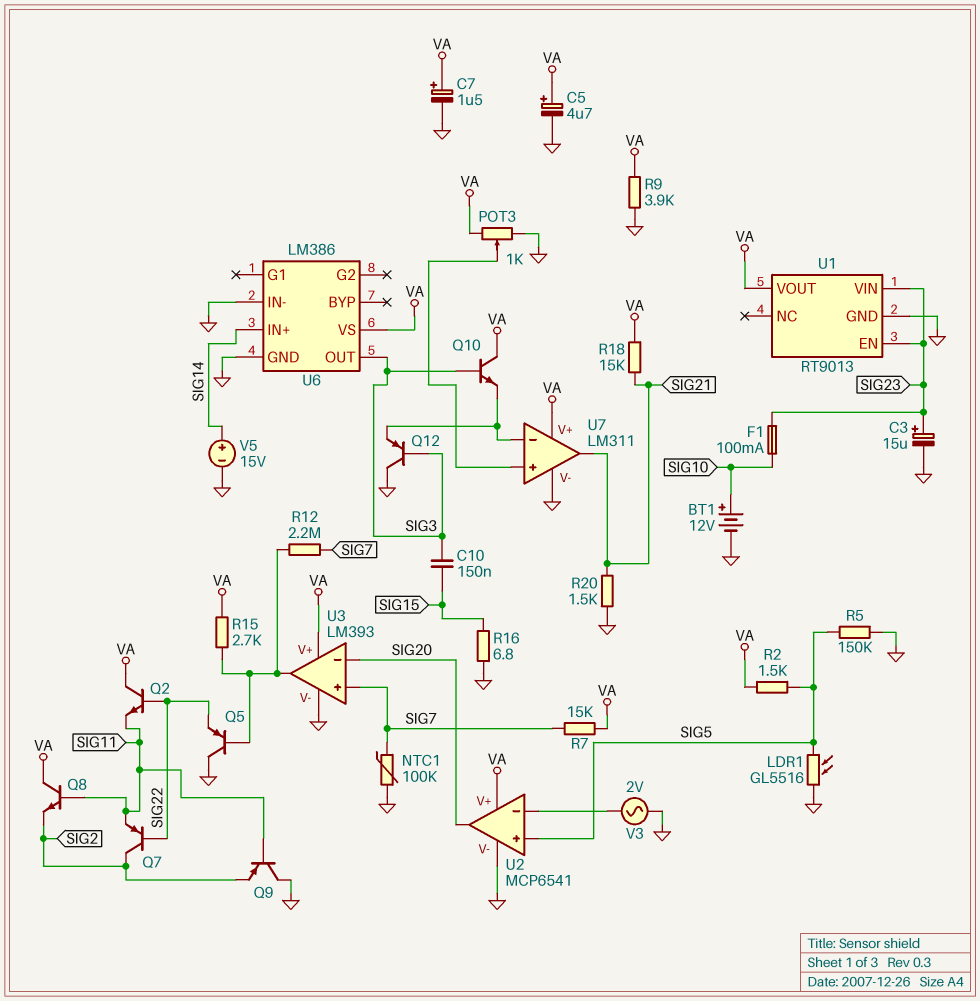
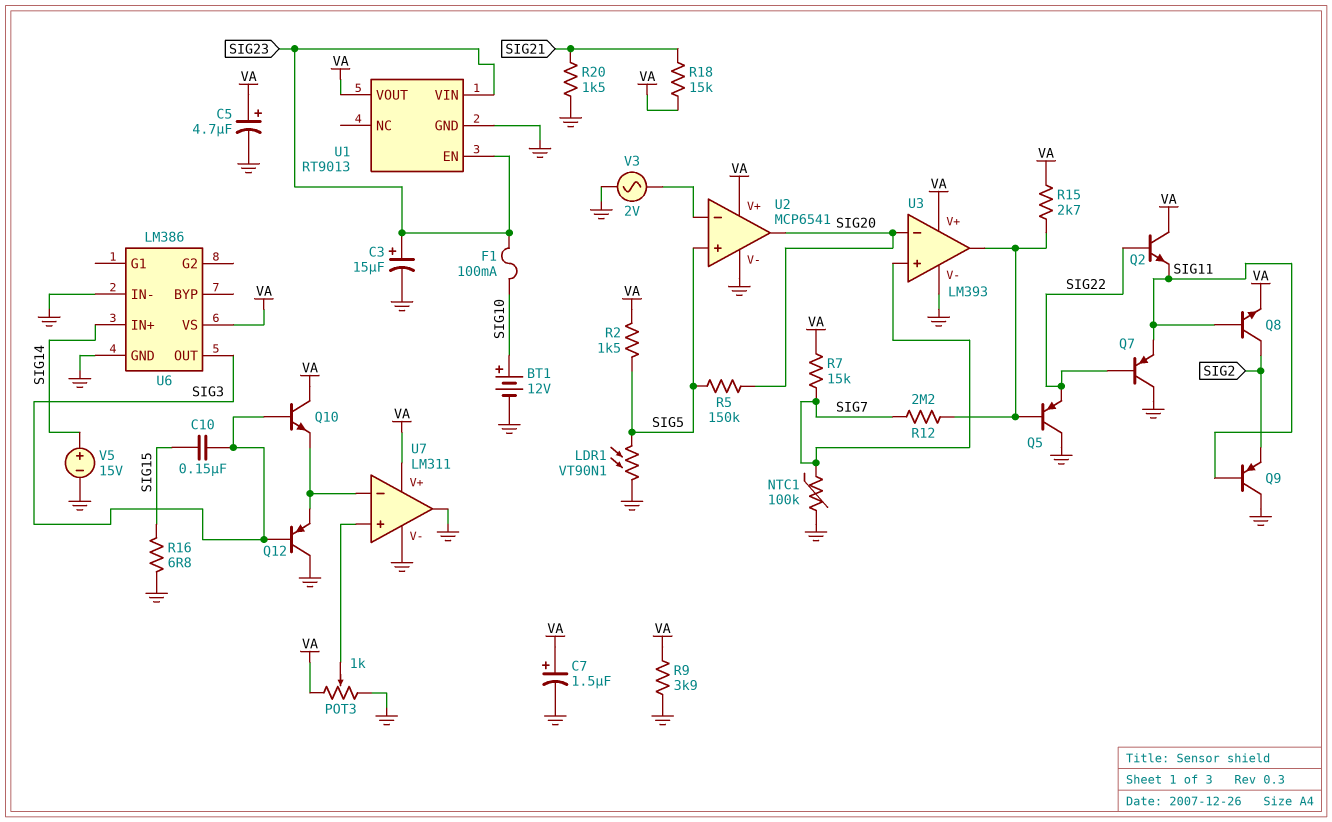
LDR1: GL5516 (GND, SIG5) -> VT90N1 (GND, SIG5)
Q7: PNP (B SIG22, C SIG2, E SIG11) -> PNP (B SIG22, C GND, E SIG11)
Q8: NPN (B SIG11, C VA, E SIG2) -> NPN (B SIG11, C SIG2, E VA)
R5: 150k (GND, SIG5) -> 150k (SIG5, SIG20)
U7 pin out: SIG21 -> GND

